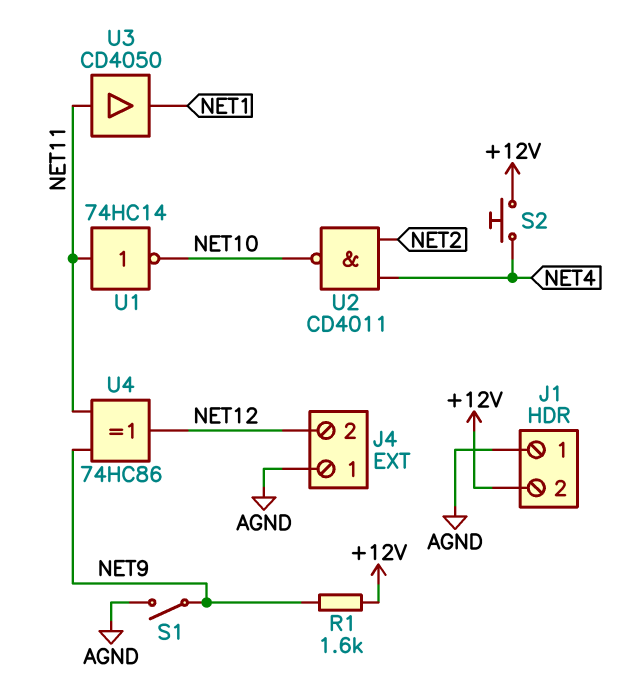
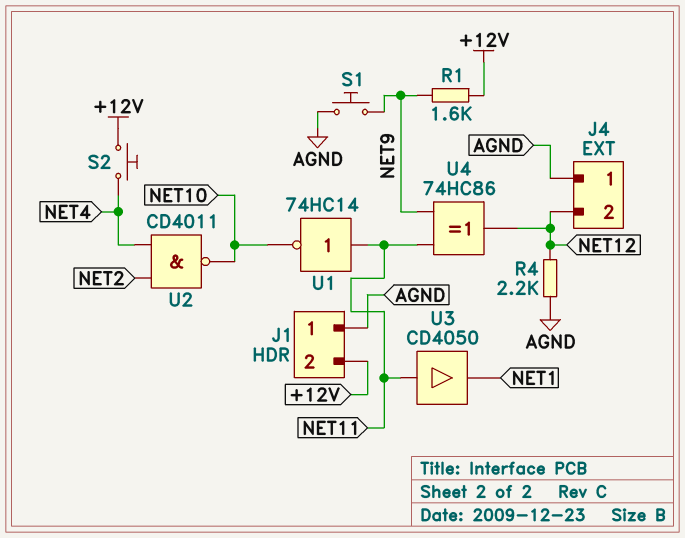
R4: none -> 2.2k (AGND, NET12)
S1: switch (AGND, NET9) -> button (AGND, NET9)

